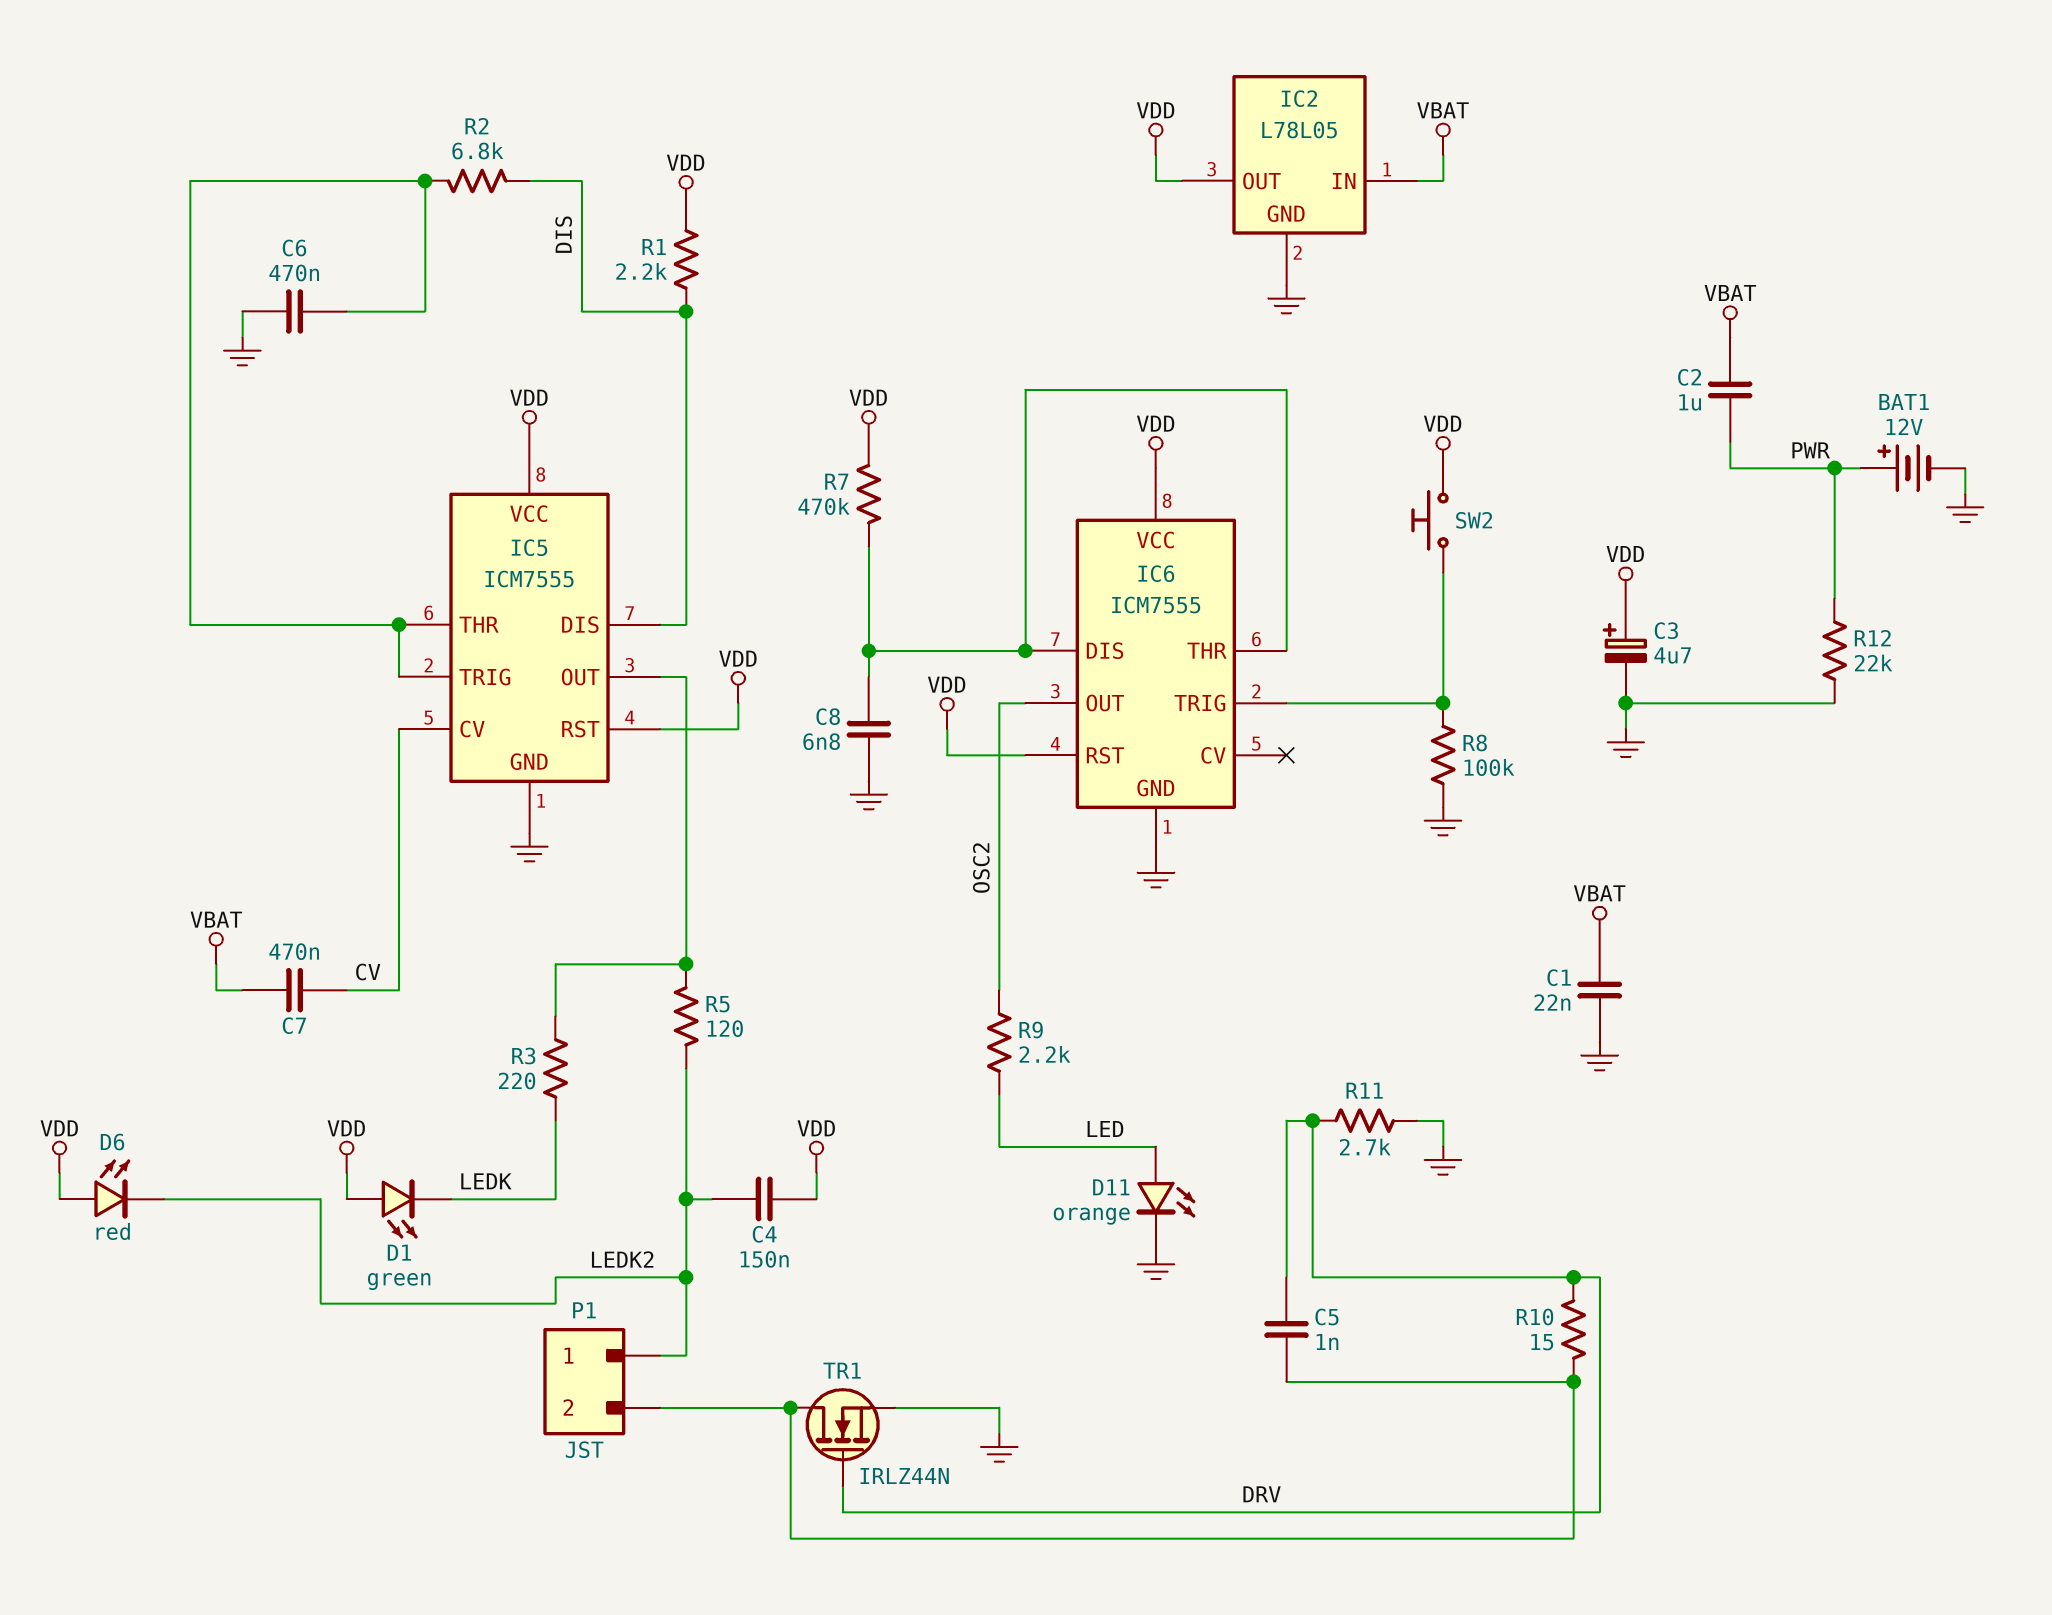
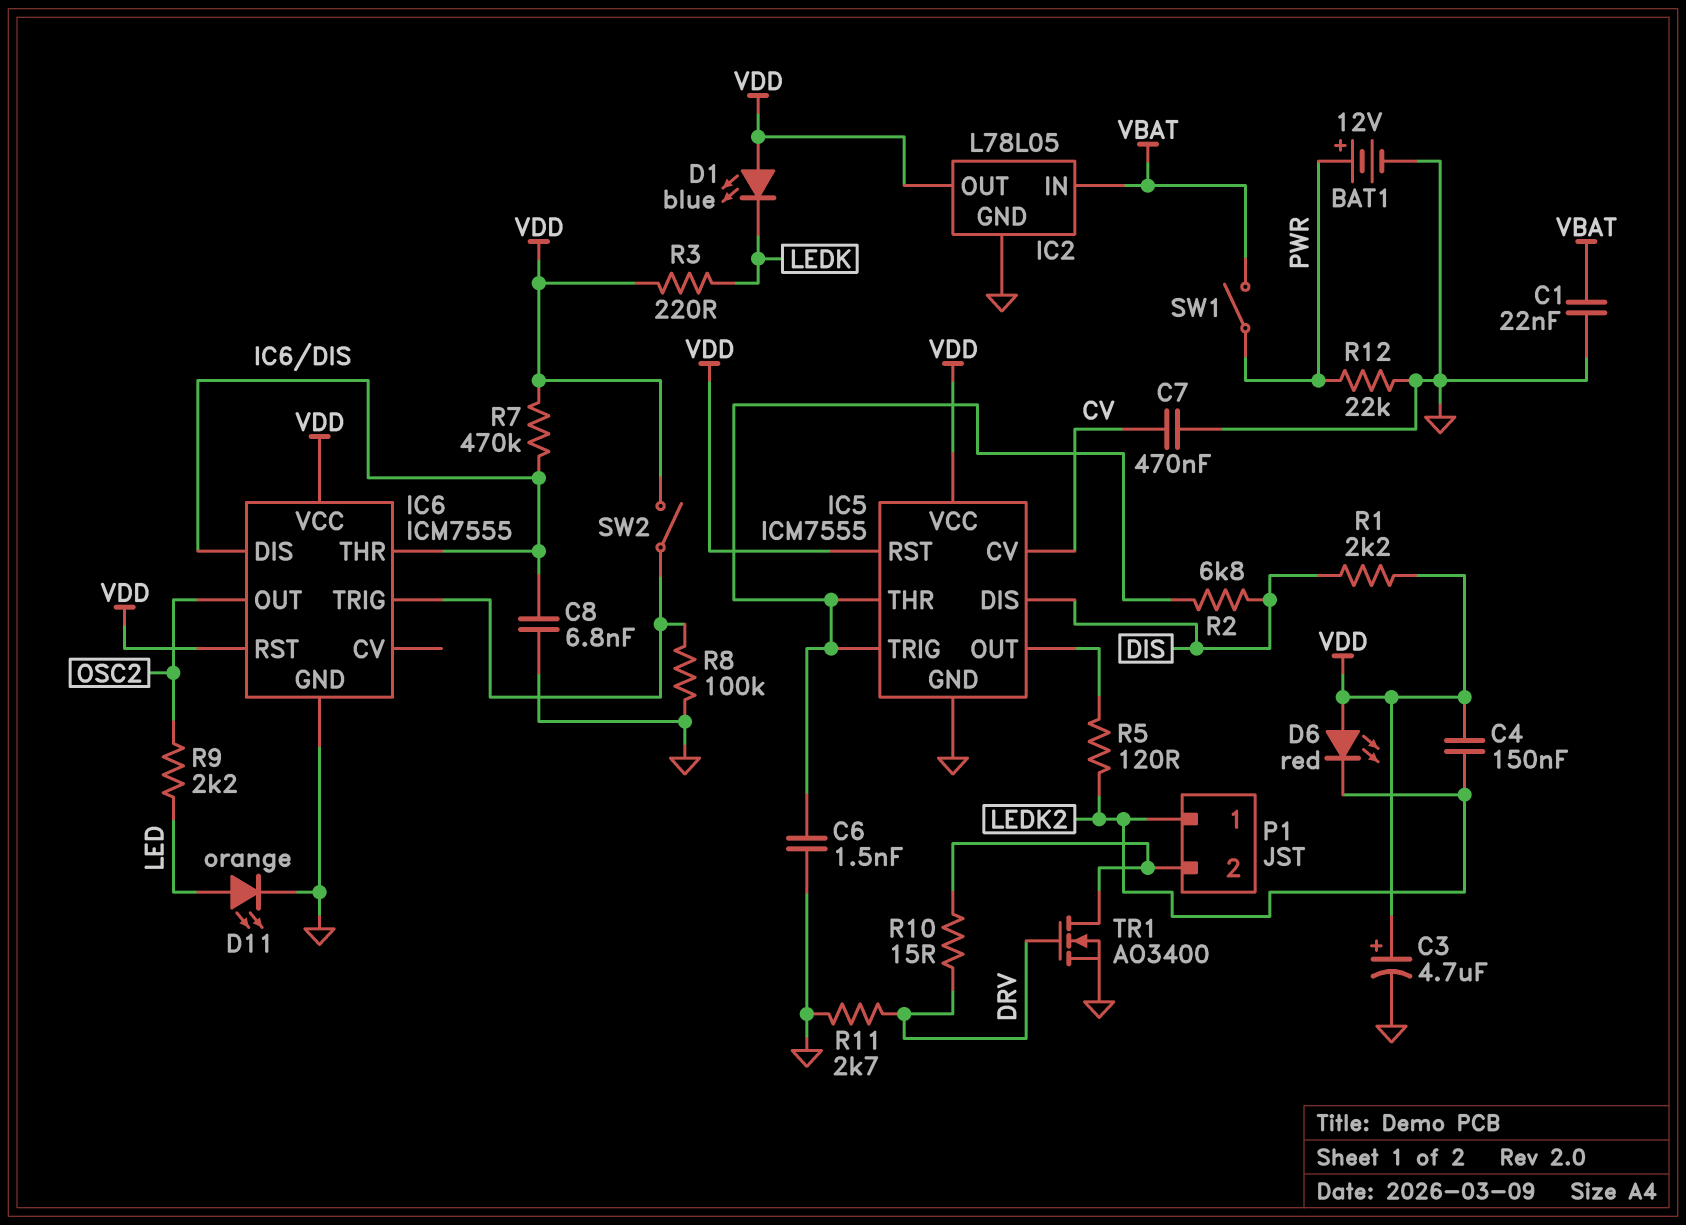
C2: 1uF (PWR, VBAT) -> none
C5: 1nF (DRV, P1/2) -> none
C6: 470nF (GND, IC5/THR) -> 1.5nF (GND, IC5/THR)
C7: 470nF (CV, VBAT) -> 470nF (CV, GND)
D1: LED green (A VDD, K LEDK) -> LED blue (A VDD, K LEDK)
R3: 220 (IC5/OUT, LEDK) -> 220 (LEDK, VDD)
SW1: none -> switch (PWR, VBAT)
SW2: button (IC6/TRIG, VDD) -> switch (IC6/TRIG, VDD)
TR1: NMOS IRLZ44N (G DRV, D P1/2, S GND) -> NMOS AO3400 (G DRV, D P1/2, S GND)

